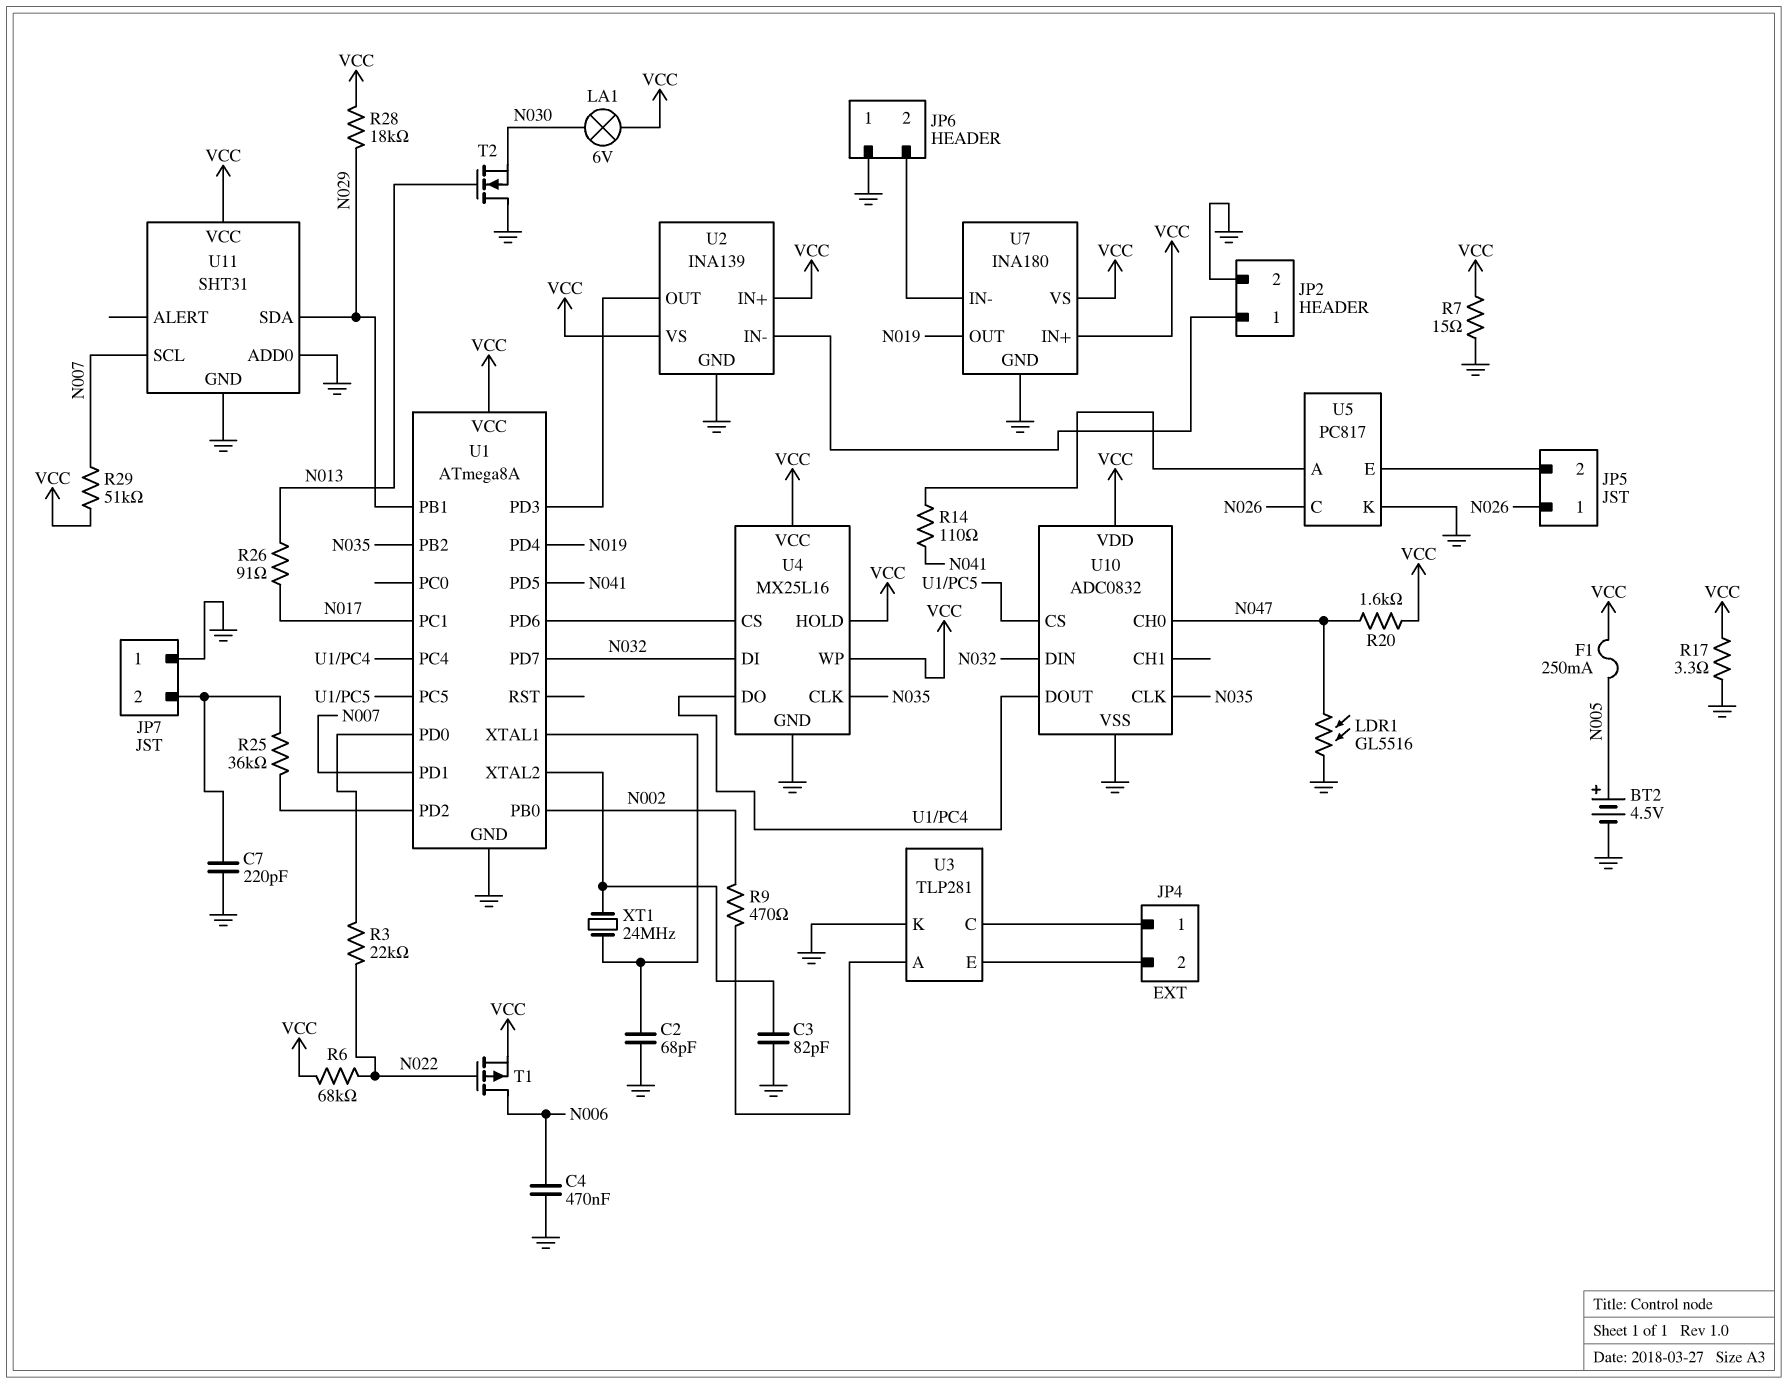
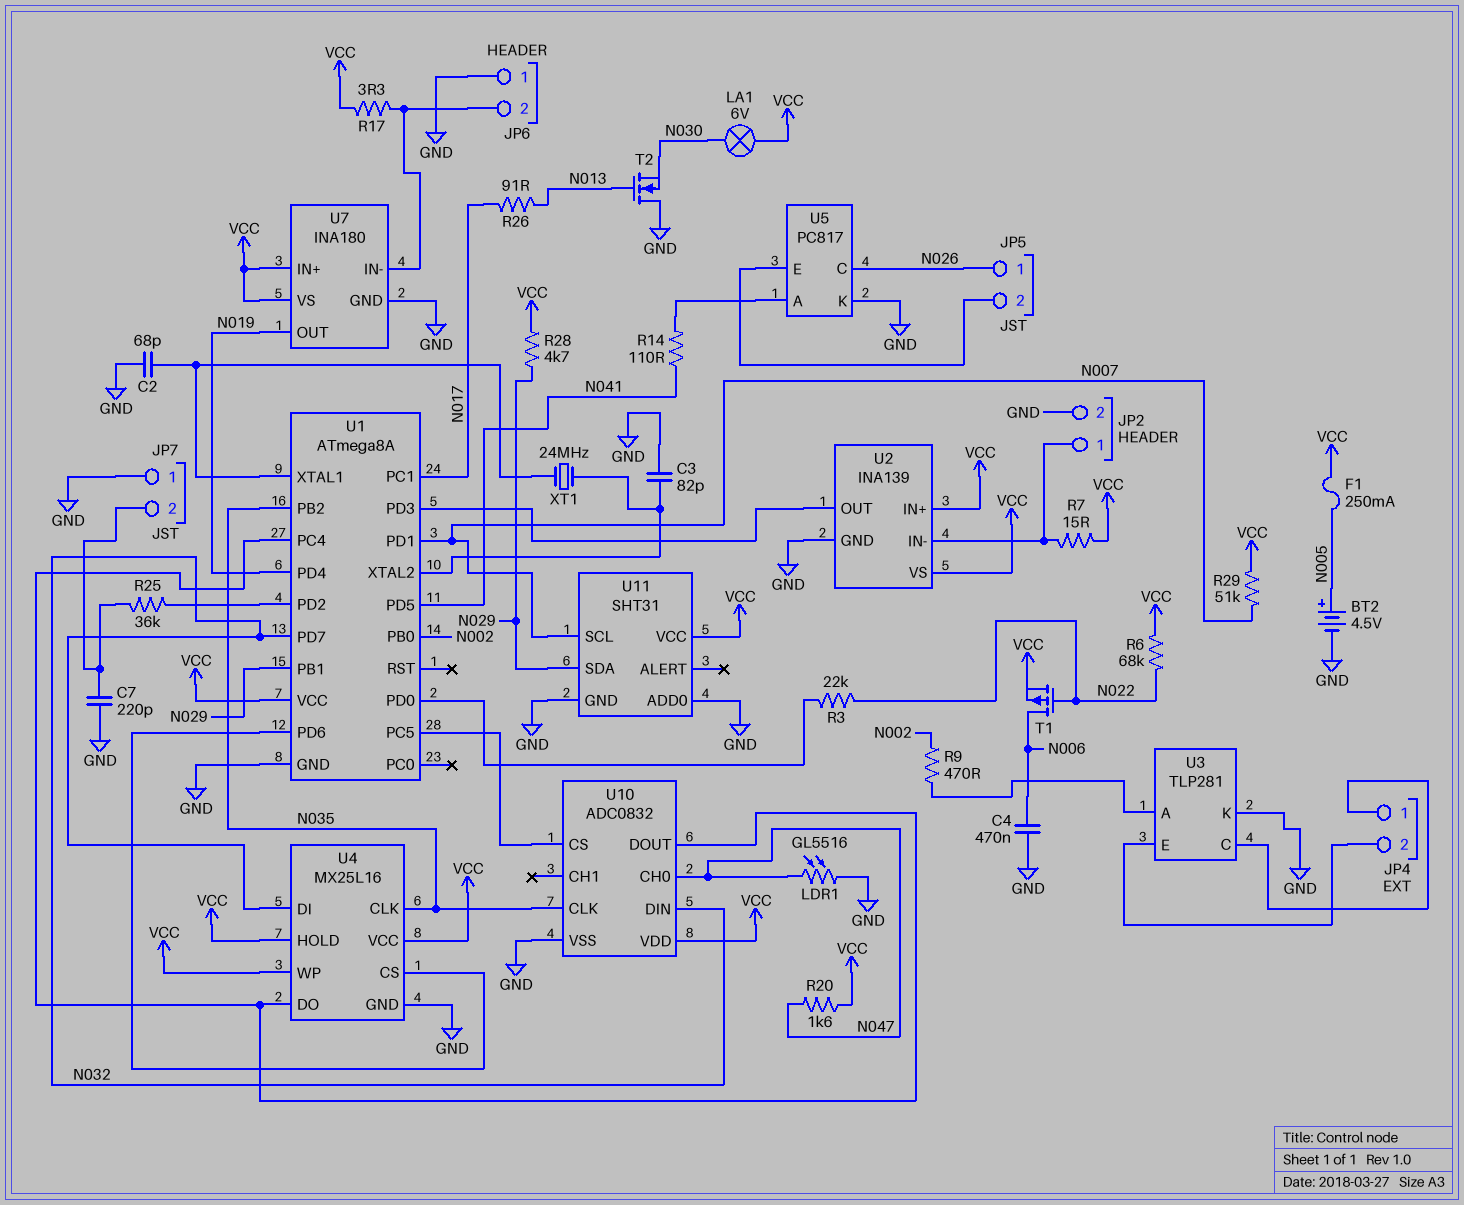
R7: 15 (GND, VCC) -> 15 (JP2/1, VCC)
R17: 3.3 (GND, VCC) -> 3.3 (JP6/2, VCC)
R28: 18k (N029, VCC) -> 4.7k (N029, VCC)

